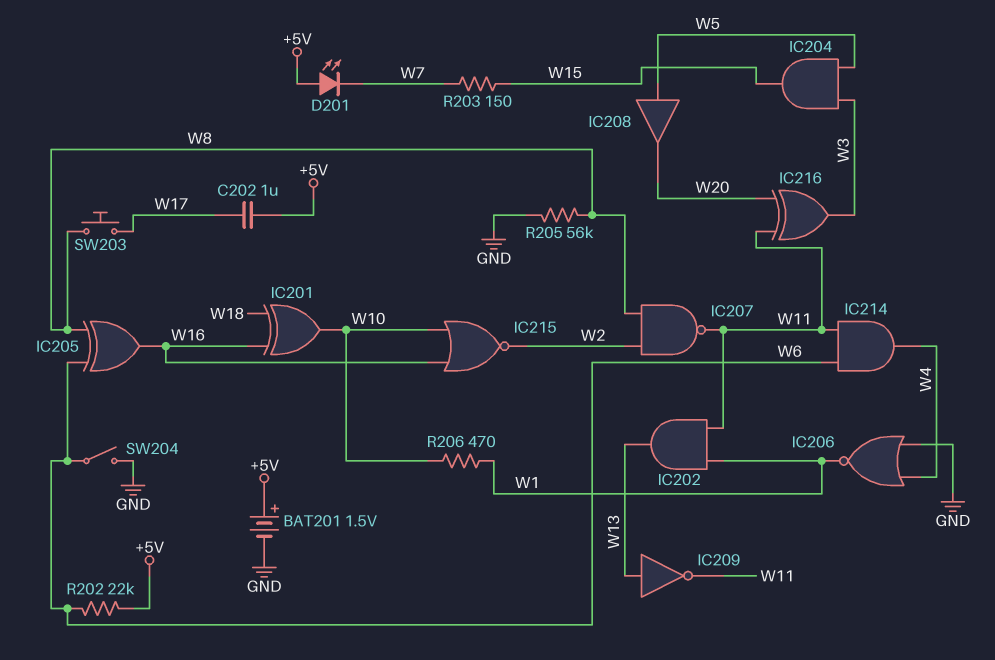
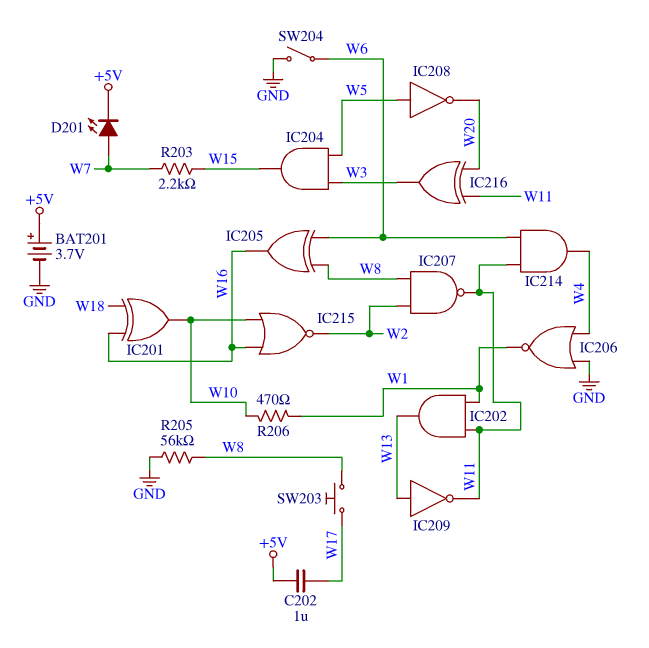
BAT201: 1.5V (plus +5V, minus GND) -> 3.7V (plus +5V, minus GND)
D201: LED (A +5V, K W7) -> LED (A W7, K +5V)
IC208: buffer (in W5, out W20) -> NOT (in W5, out W20)
R202: 22k (+5V, W6) -> none
R203: 150 (W7, W15) -> 2.2k (W7, W15)

